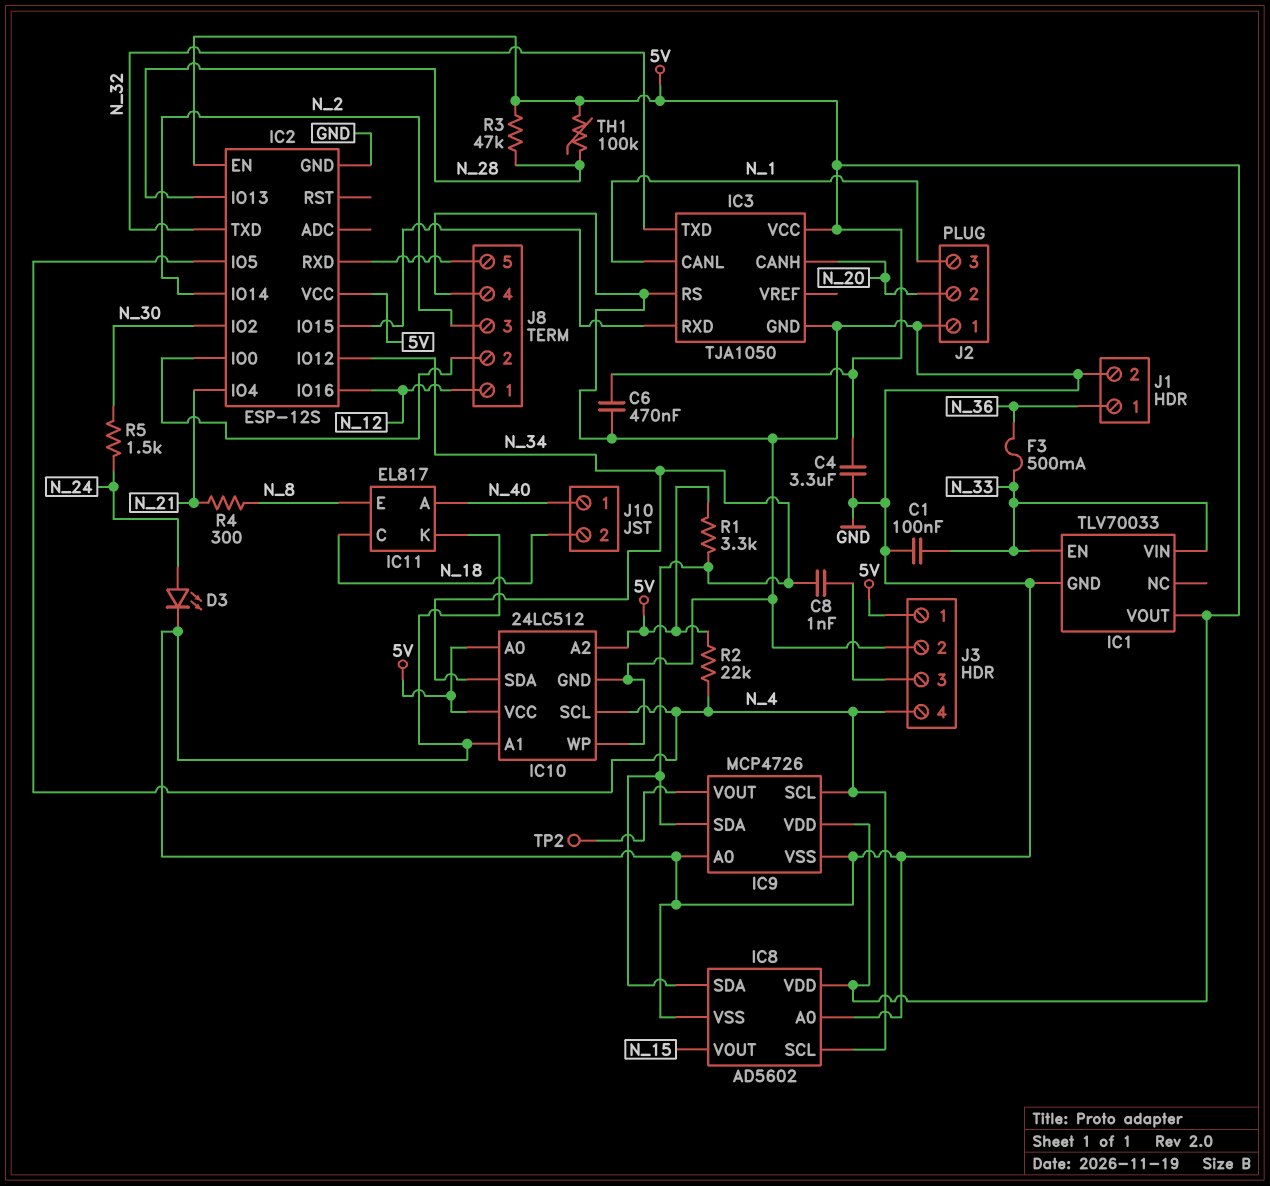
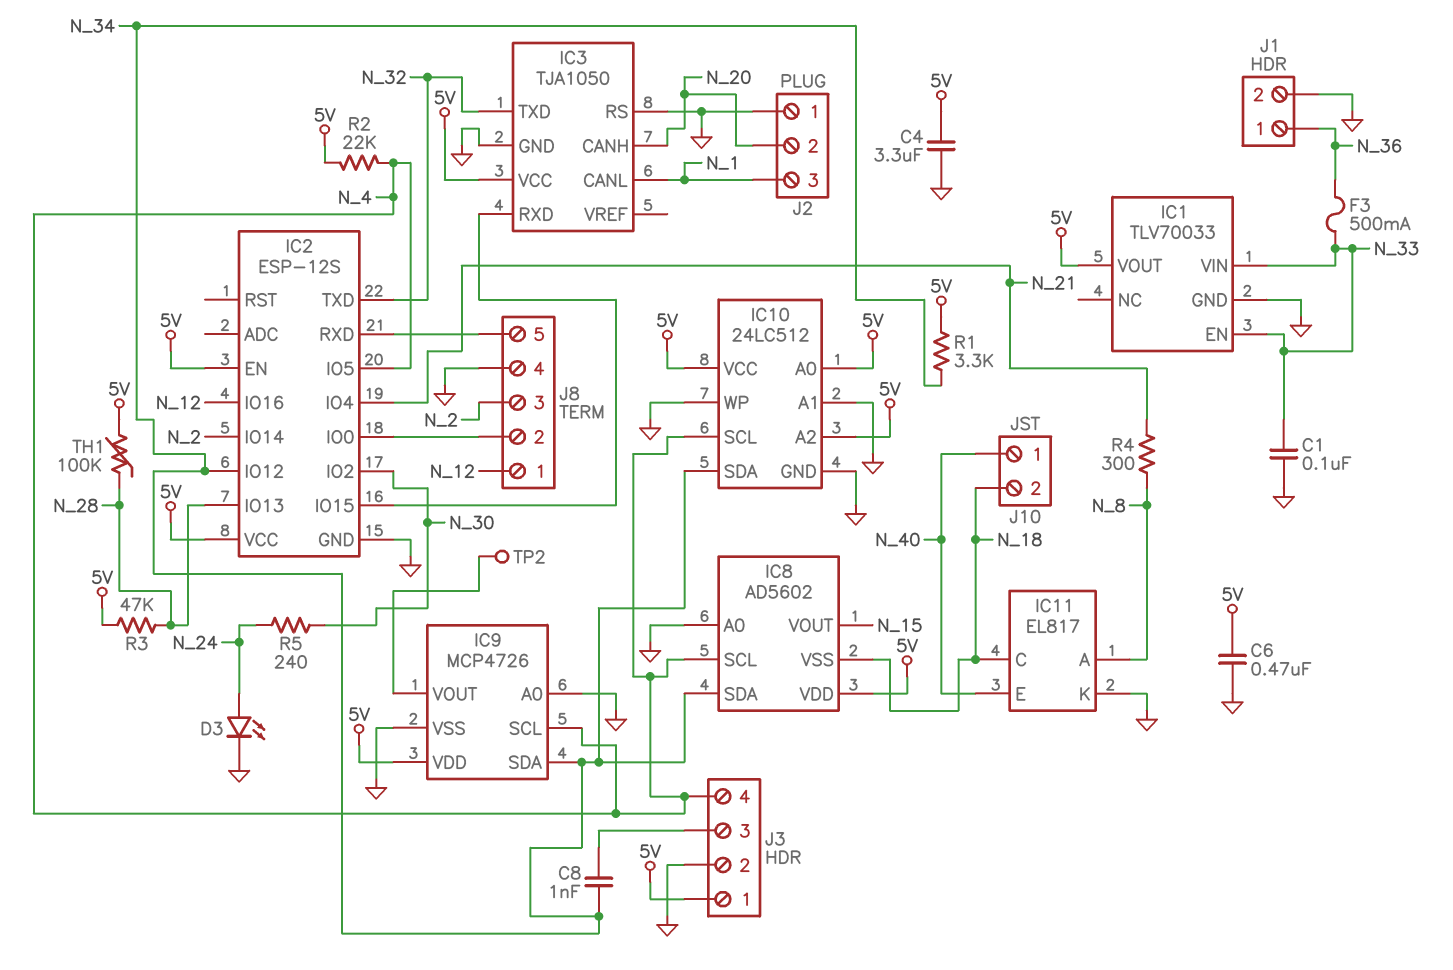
IC8 pin VSS: GND -> N_18
IC11 pin A: N_40 -> N_8
IC11 pin E: N_8 -> N_40
R5: 1.5k (N_24, N_30) -> 240 (N_24, N_30)

